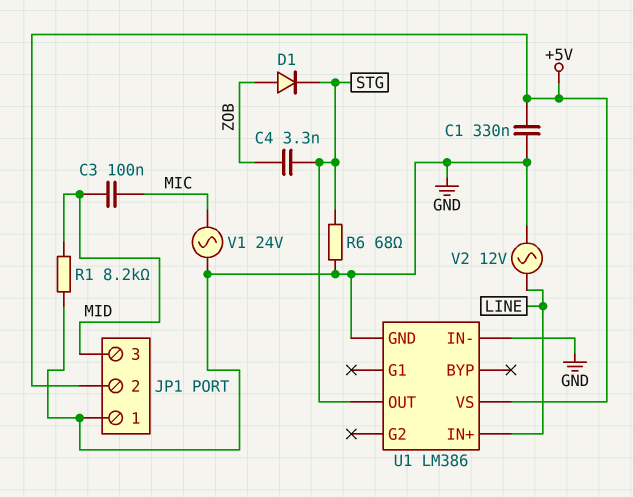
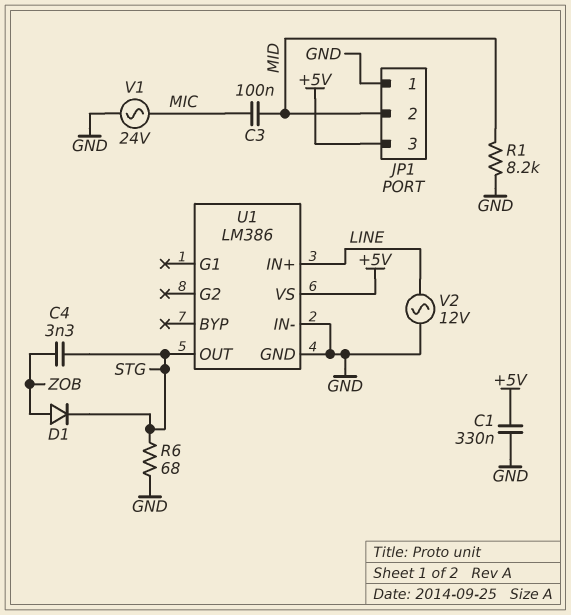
JP1 pin 2: +5V -> MID
JP1 pin 3: MID -> +5V

